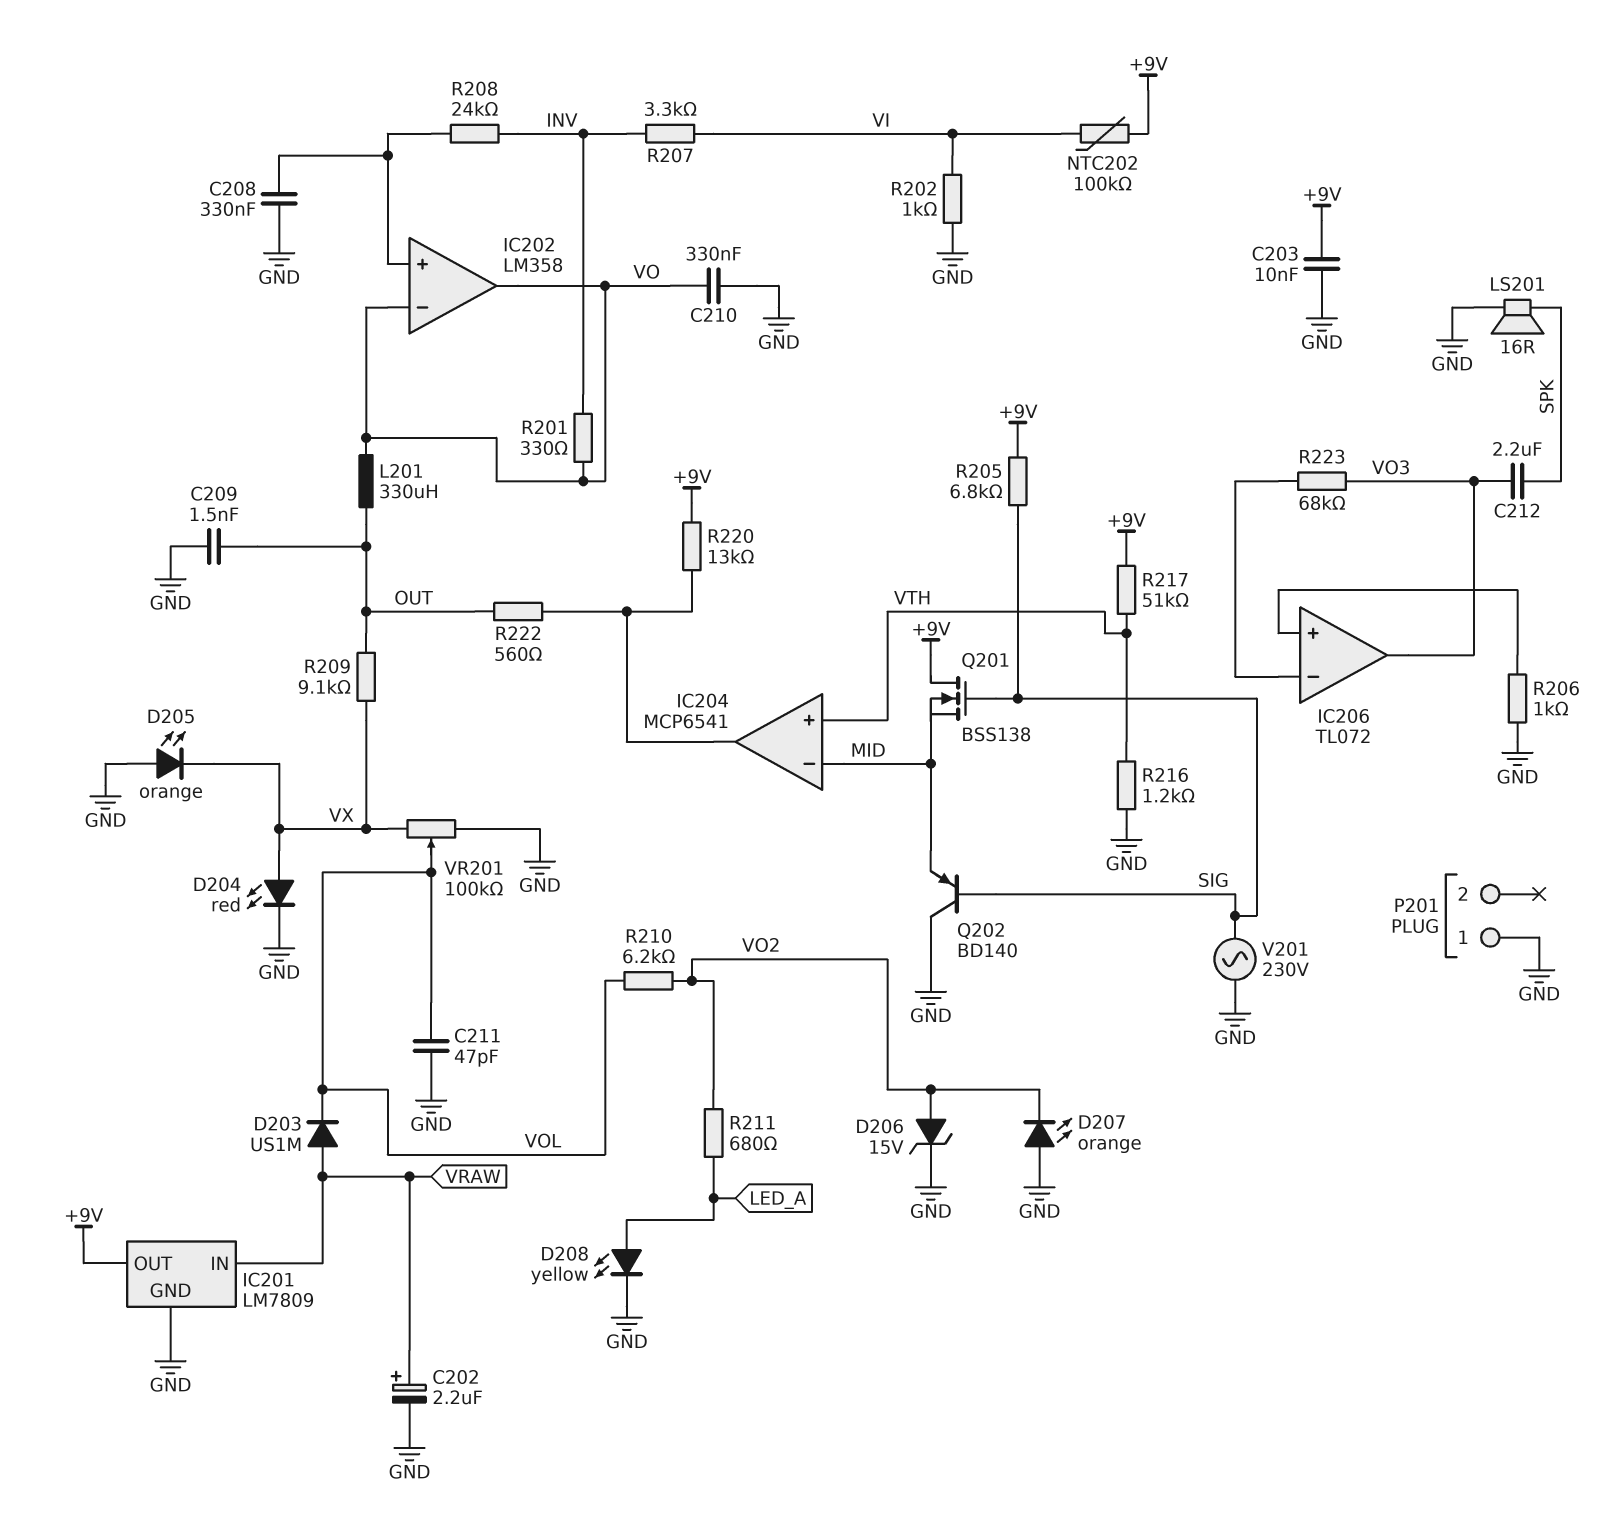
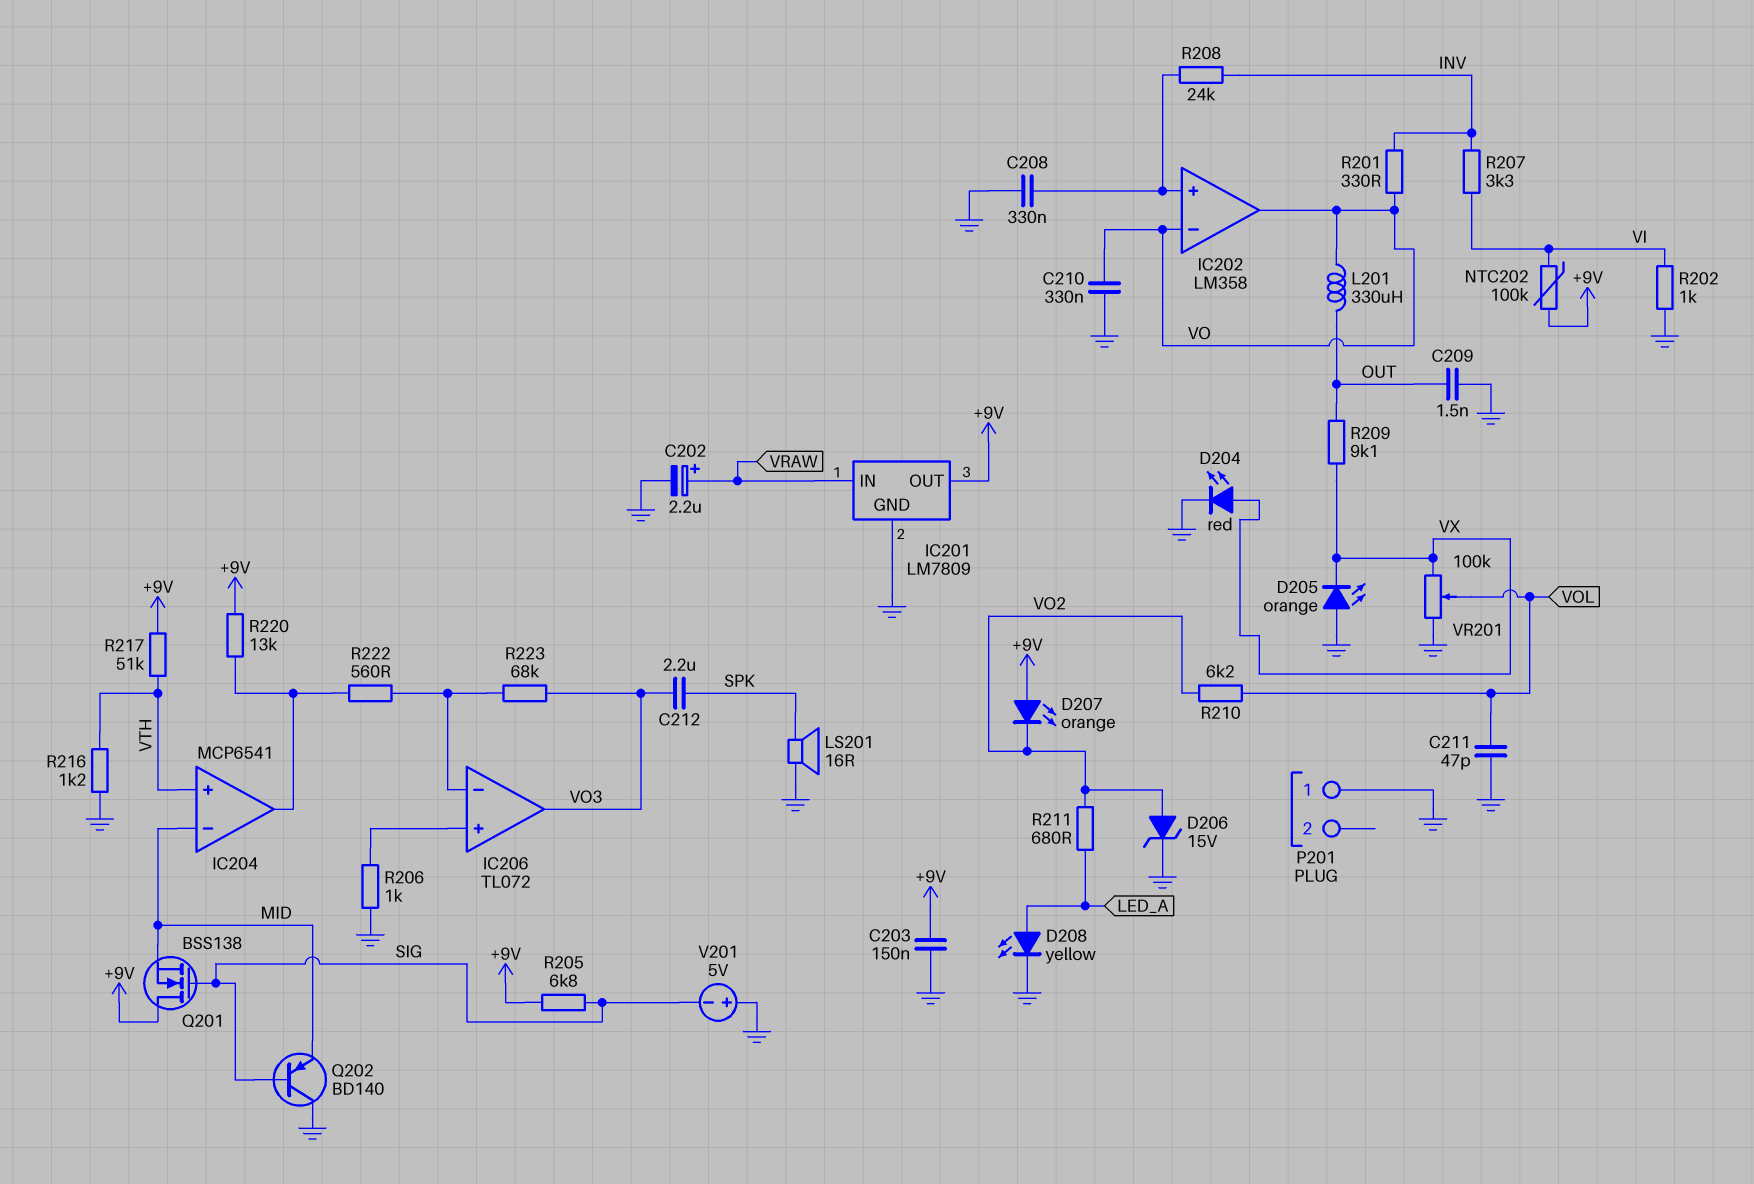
C203: 10nF (+9V, GND) -> 150nF (+9V, GND)
D203: diode US1M (A VRAW, K VOL) -> none
D207: LED orange (A GND, K VO2) -> LED orange (A +9V, K VO2)
R222: 560 (IC204/out, OUT) -> 560 (IC204/out, IC206/in-)
V201: AC 230V (GND, SIG) -> 5V (plus GND, minus SIG)

